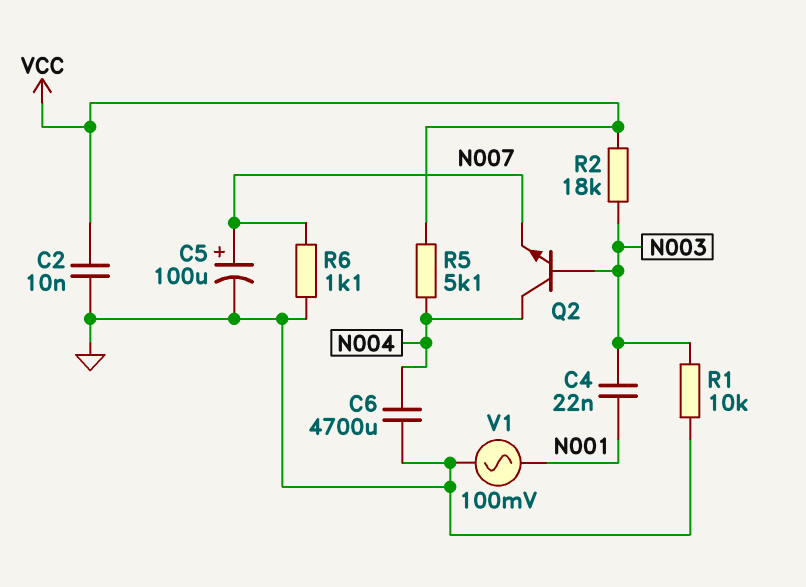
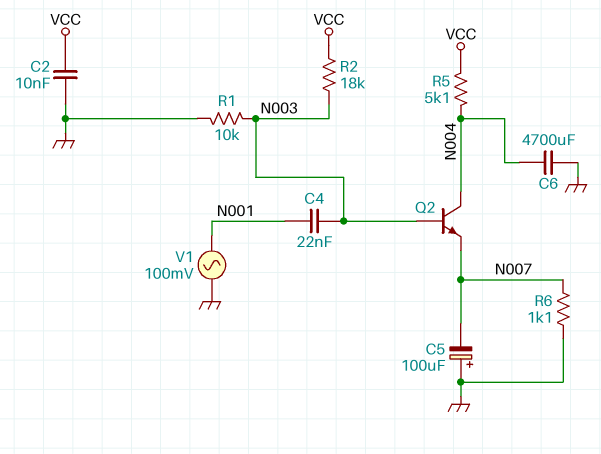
C5: 100uF (plus N007, minus GND) -> 100uF (plus GND, minus N007)

